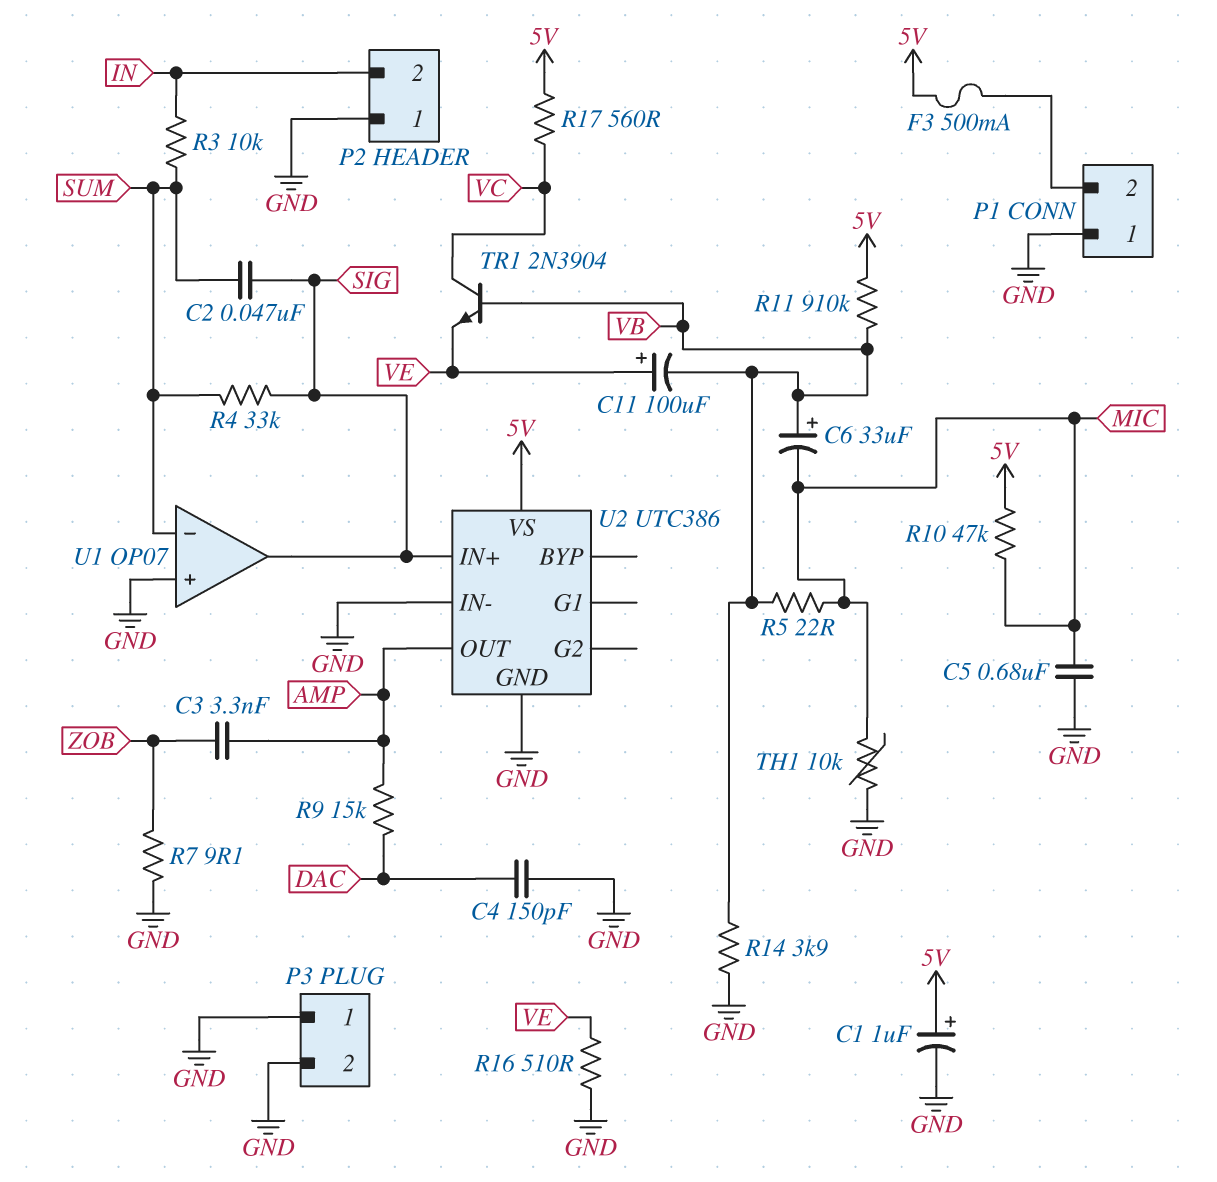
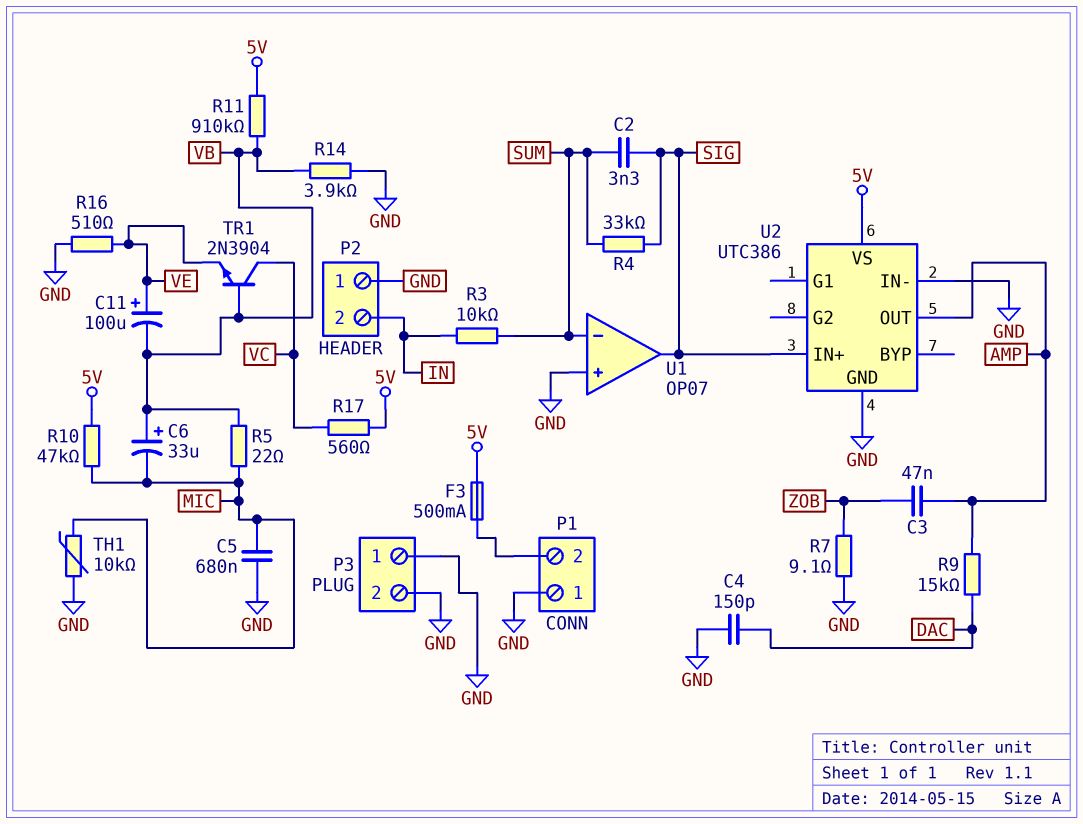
C1: 1uF (plus 5V, minus GND) -> none
C2: 47nF (SIG, SUM) -> 3.3nF (SIG, SUM)
C3: 3.3nF (AMP, ZOB) -> 47nF (AMP, ZOB)

